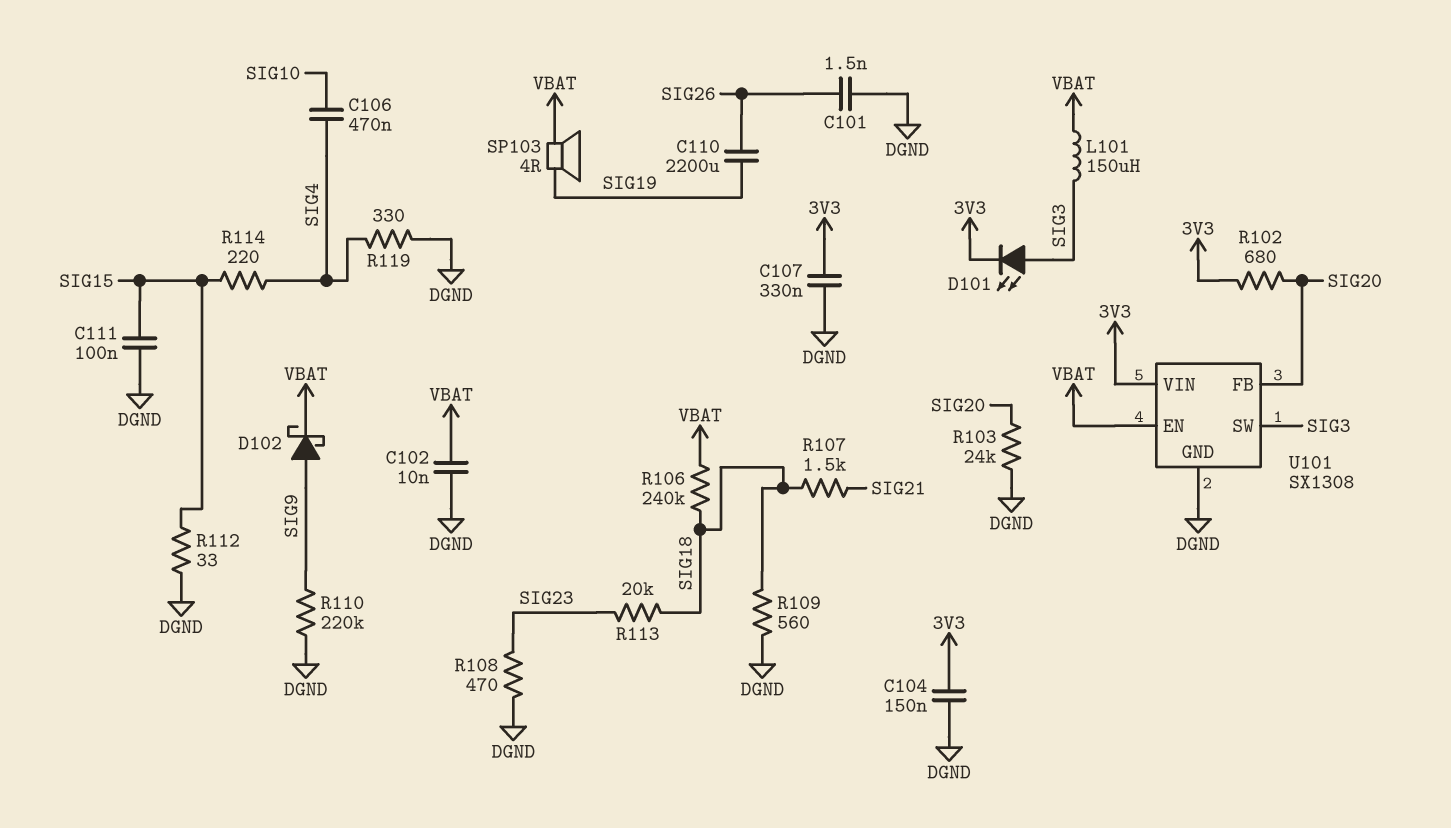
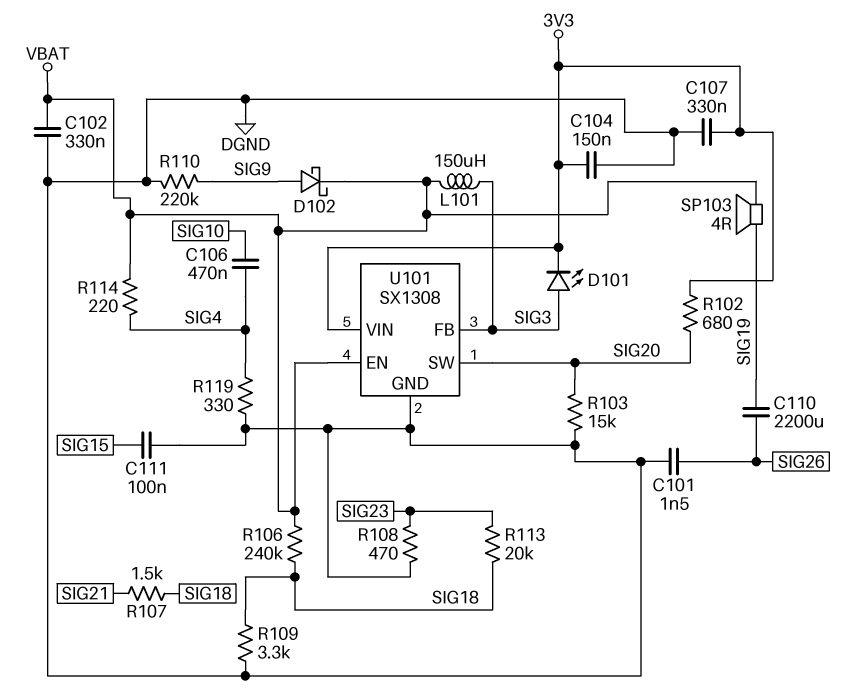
C102: 10nF (DGND, VBAT) -> 330nF (DGND, VBAT)
R103: 24k (DGND, SIG20) -> 15k (DGND, SIG20)
R109: 560 (DGND, SIG18) -> 3.3k (DGND, SIG18)
R112: 33 (DGND, SIG15) -> none
R114: 220 (SIG4, SIG15) -> 220 (SIG4, VBAT)
U101 pin FB: SIG20 -> SIG3
U101 pin SW: SIG3 -> SIG20

